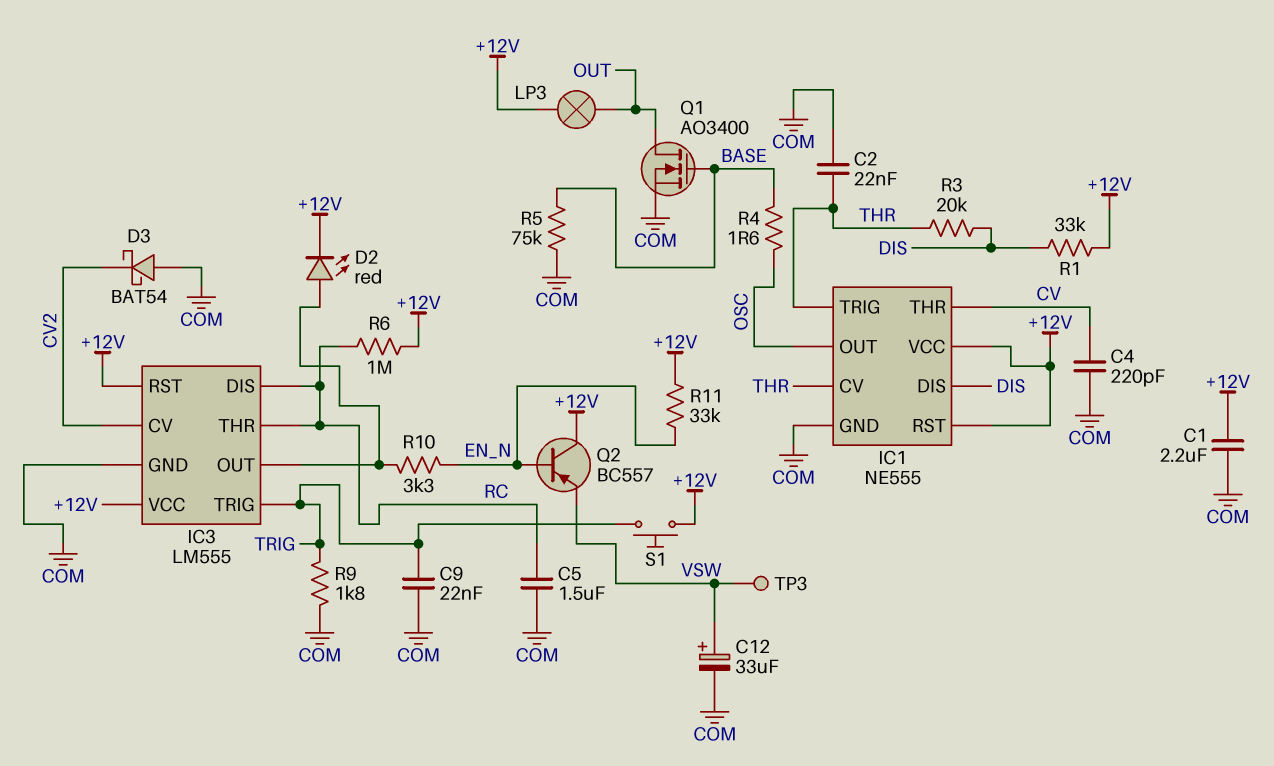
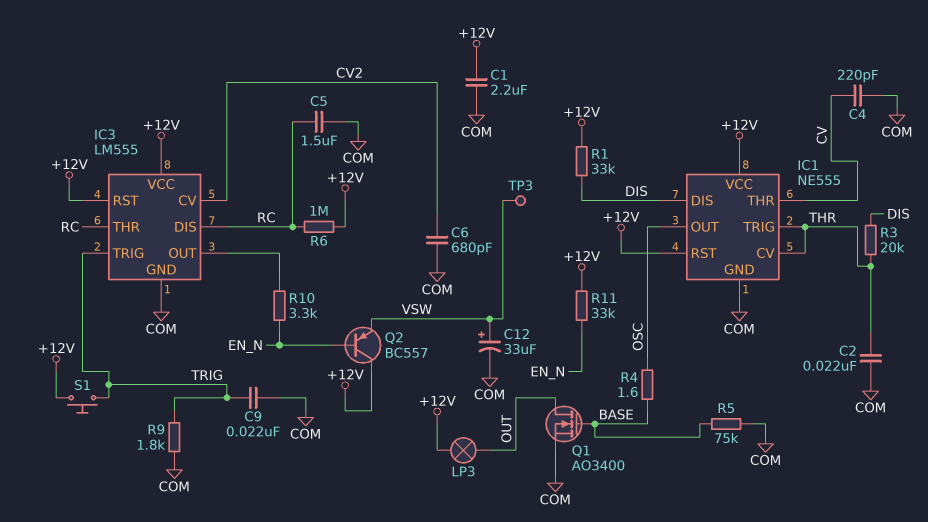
C6: none -> 680pF (COM, CV2)
D2: LED red (A IC3/OUT, K +12V) -> none
D3: schottky BAT54 (A COM, K CV2) -> none

